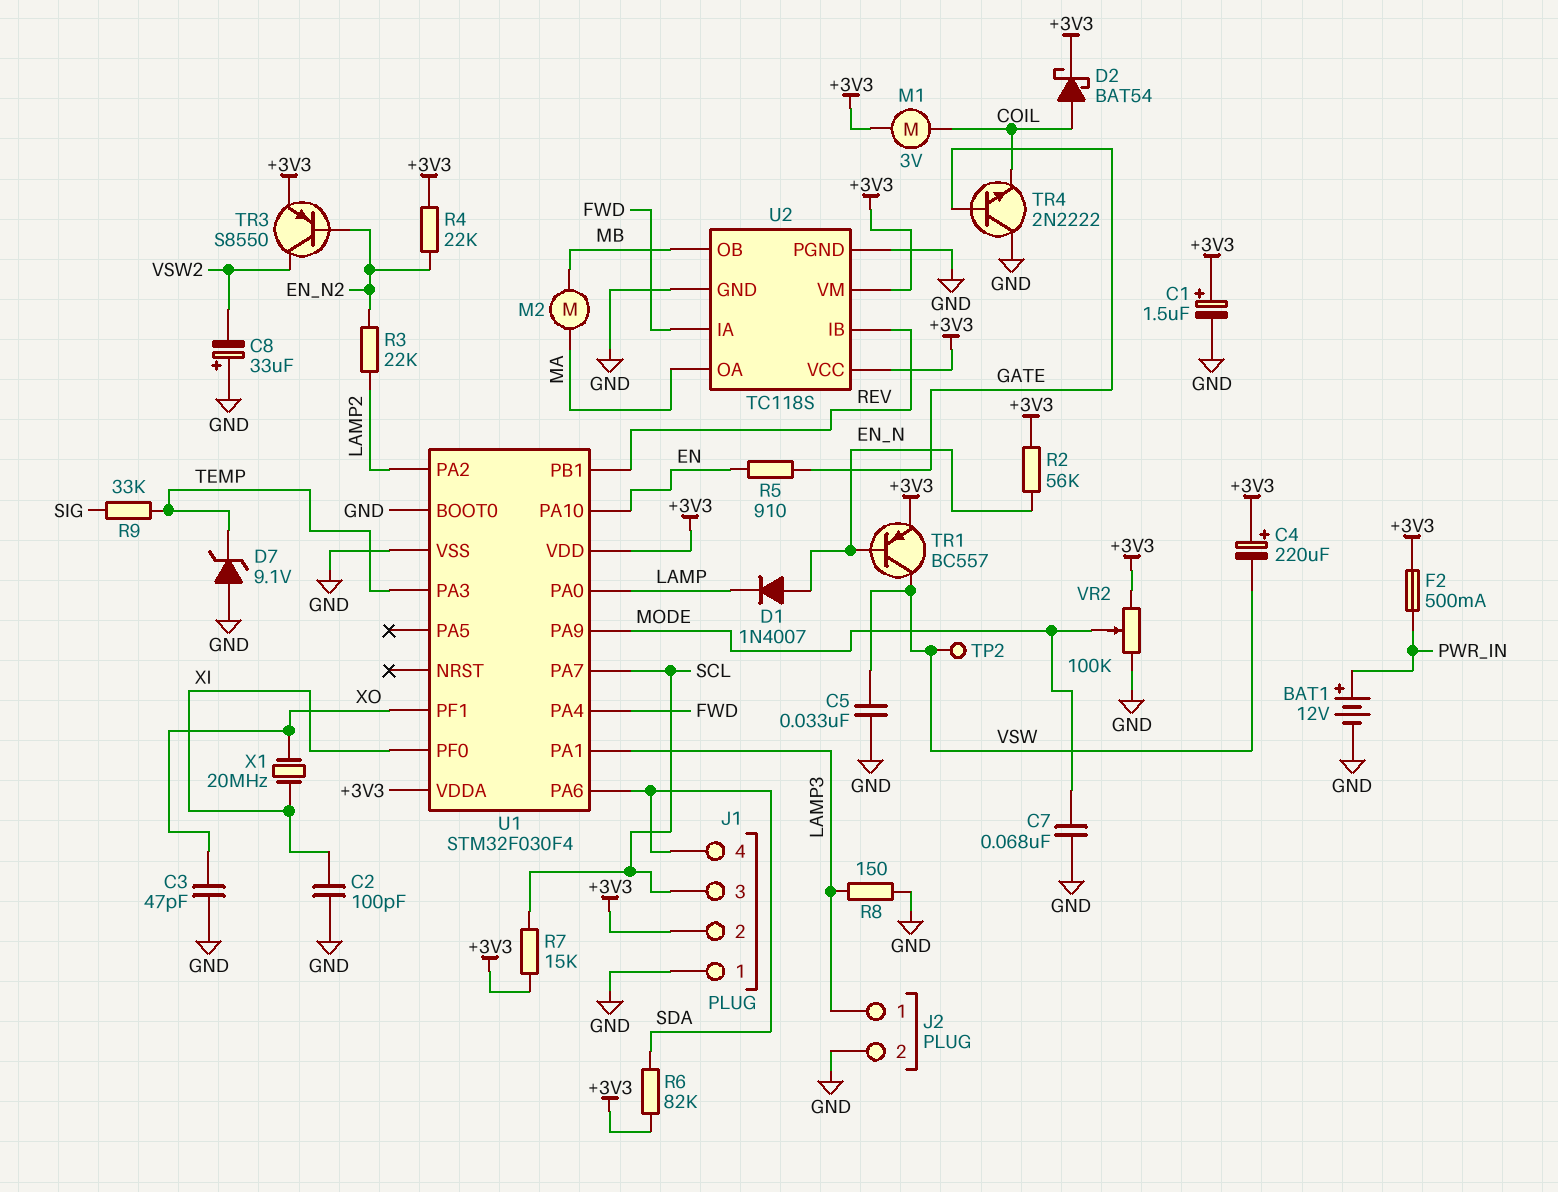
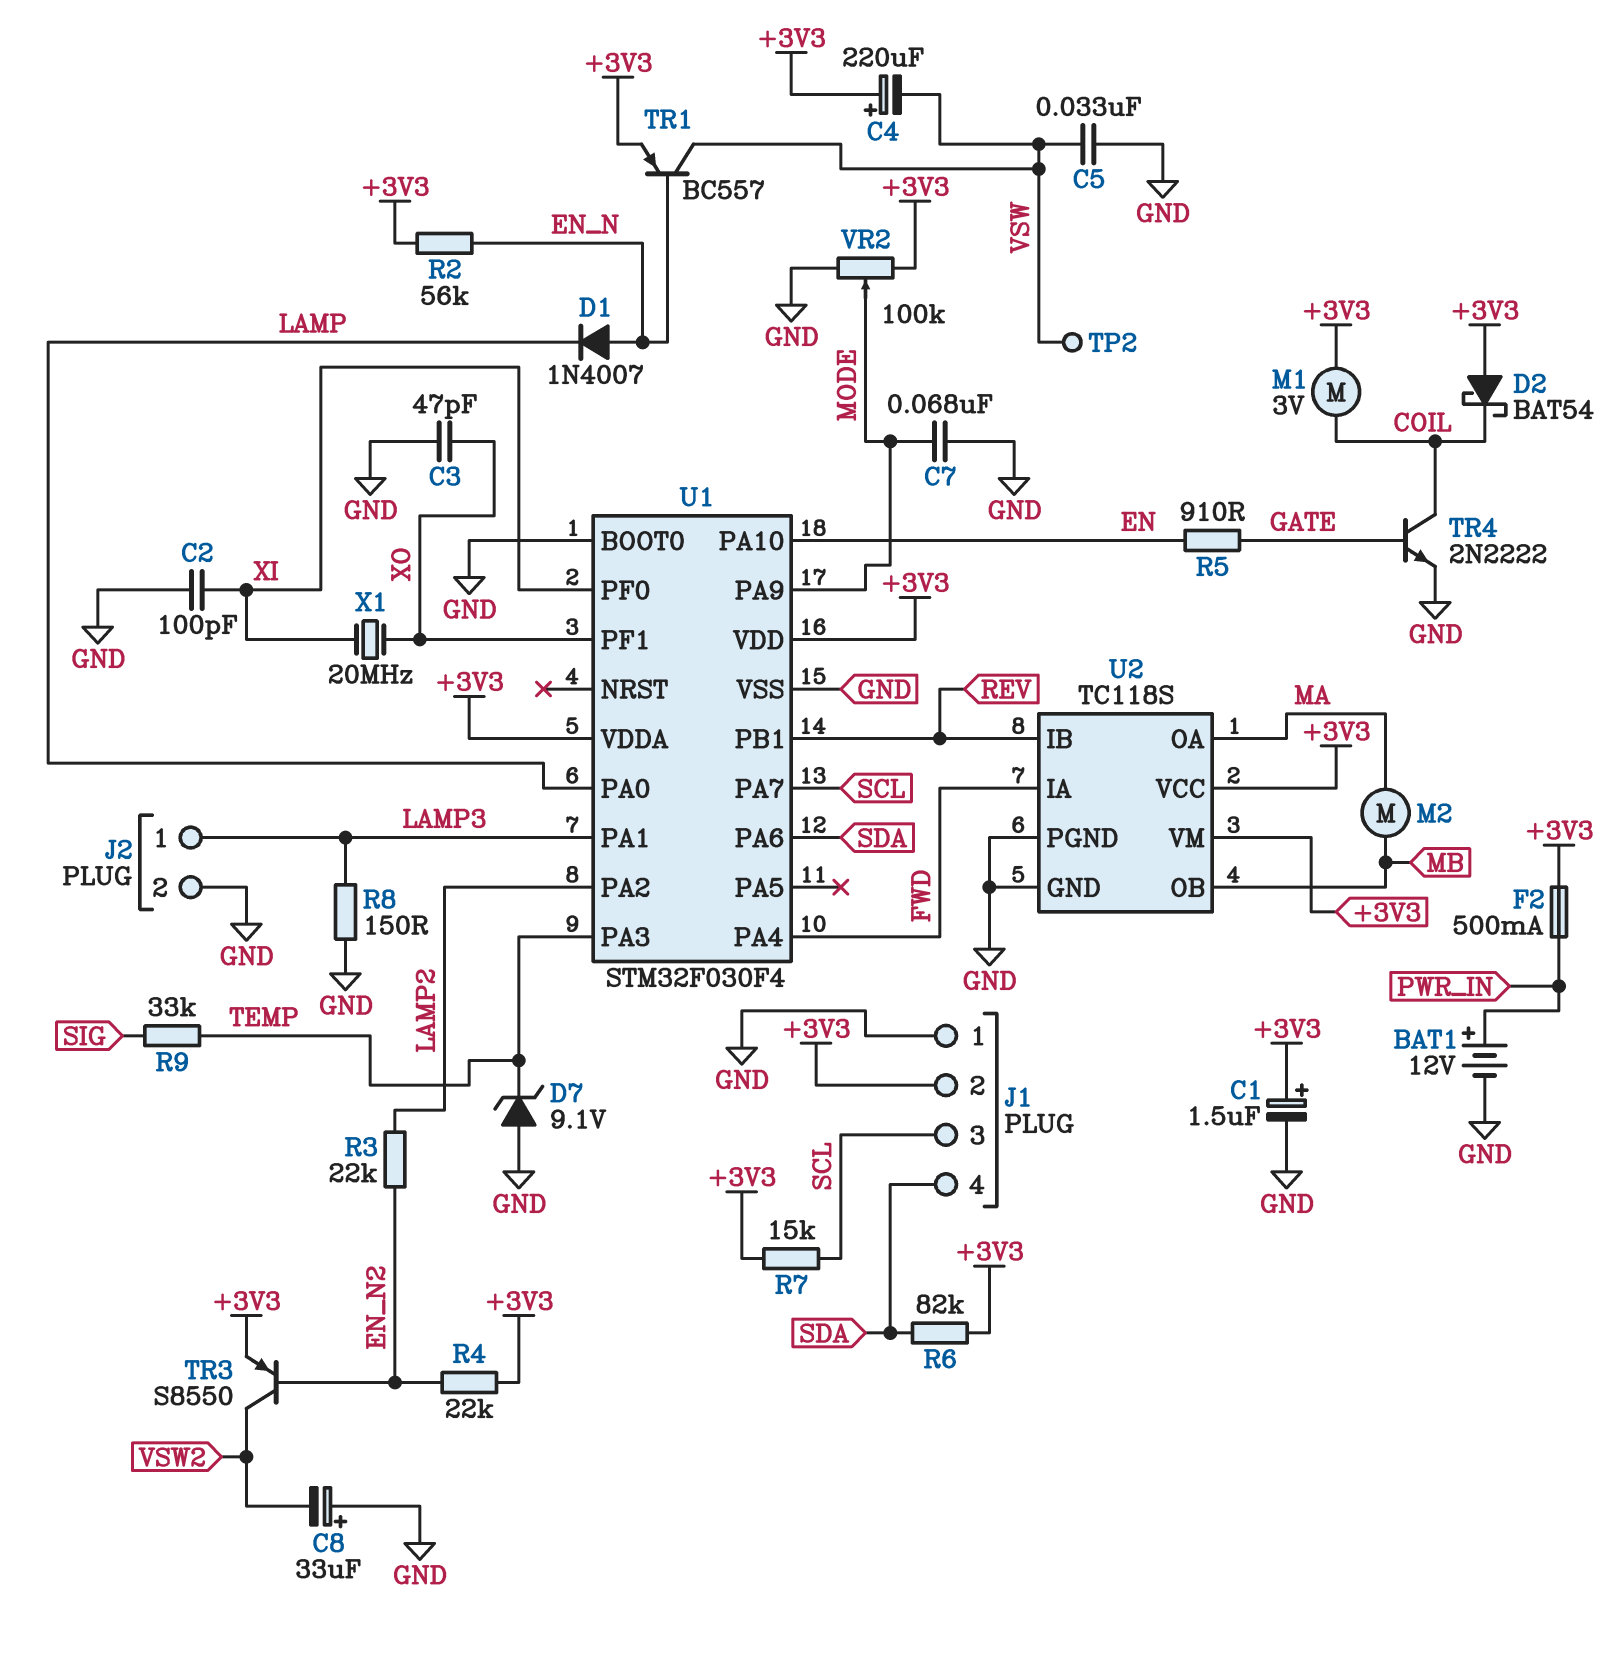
D2: schottky BAT54 (A COIL, K +3V3) -> schottky BAT54 (A +3V3, K COIL)
TR4: NPN 2N2222 (B GATE, C GND, E COIL) -> NPN 2N2222 (B GATE, C COIL, E GND)

